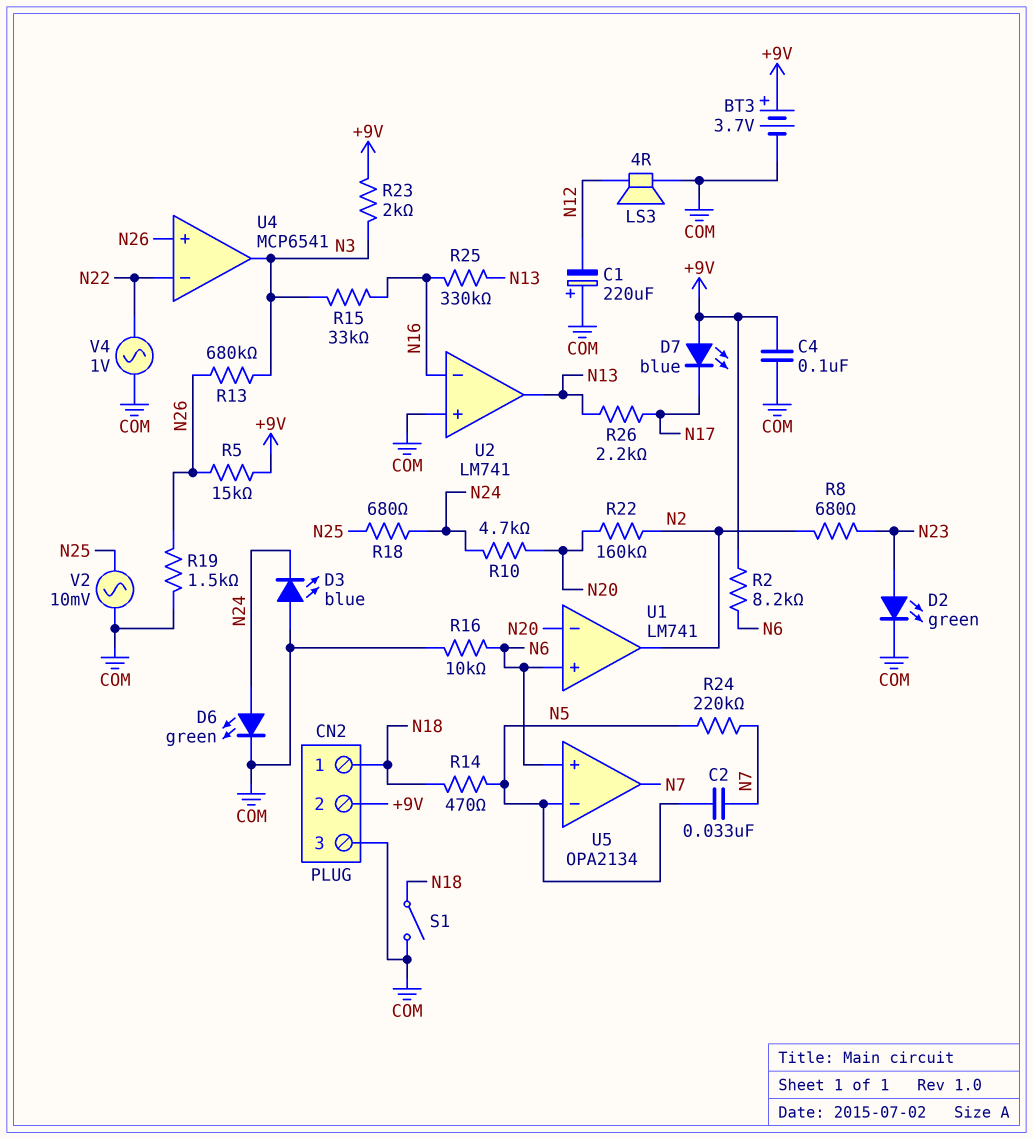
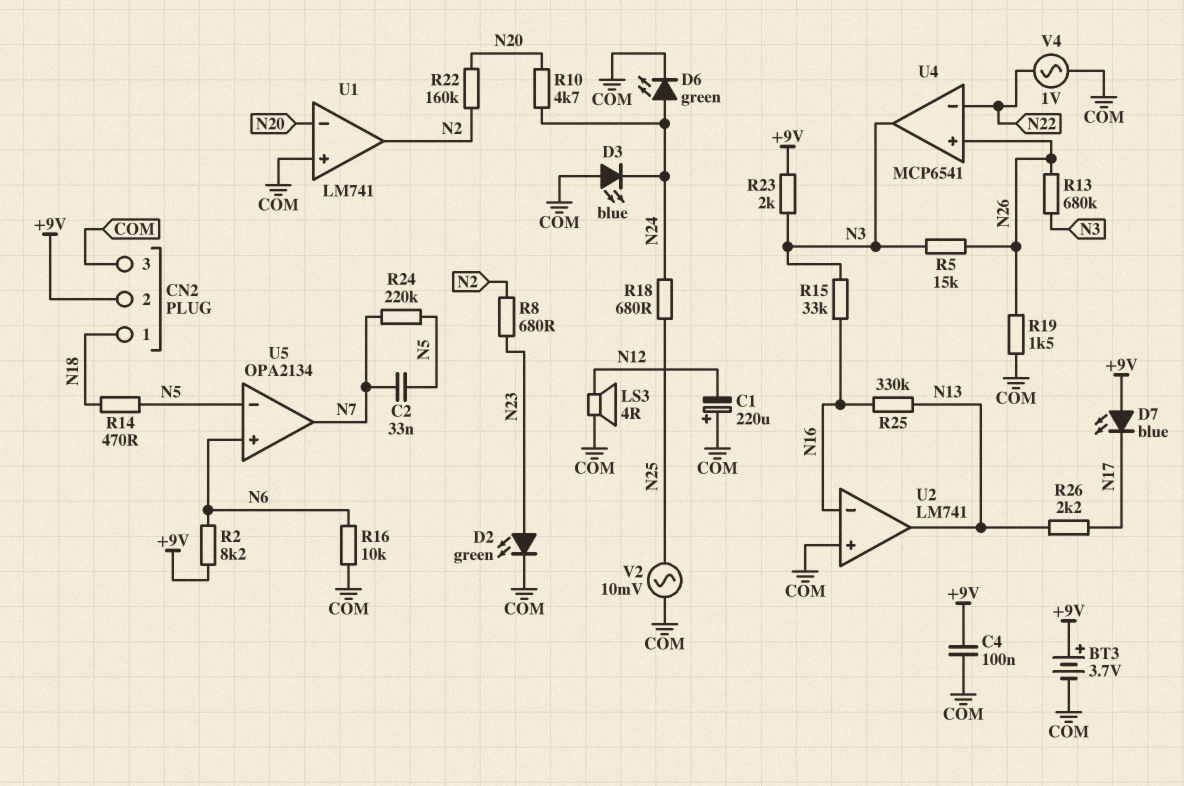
R5: 15k (+9V, N26) -> 15k (N3, N26)
S1: switch (COM, N18) -> none
U1 pin in+: N6 -> COM

